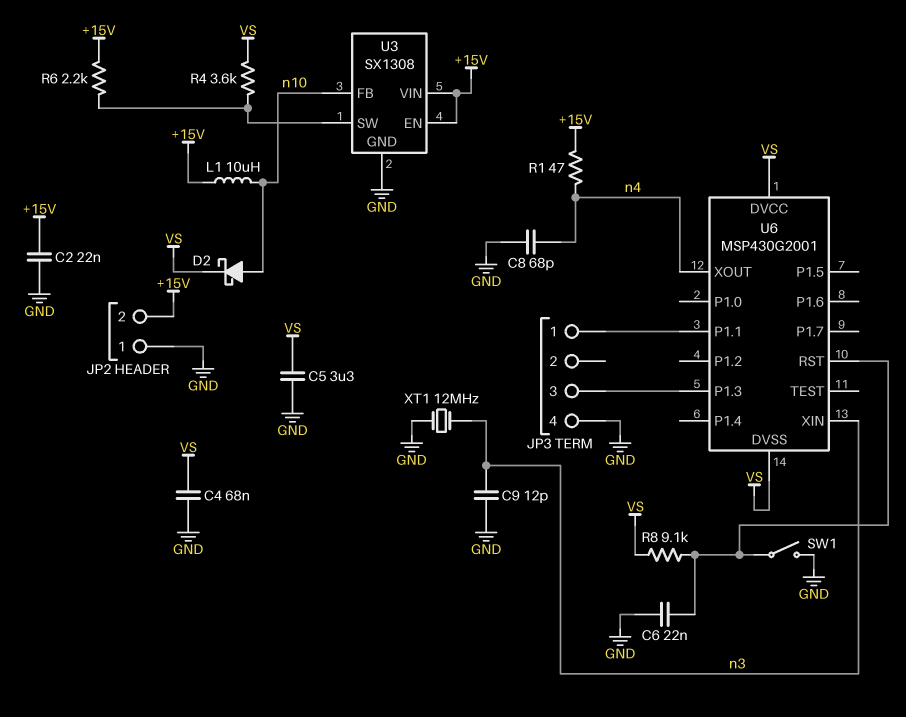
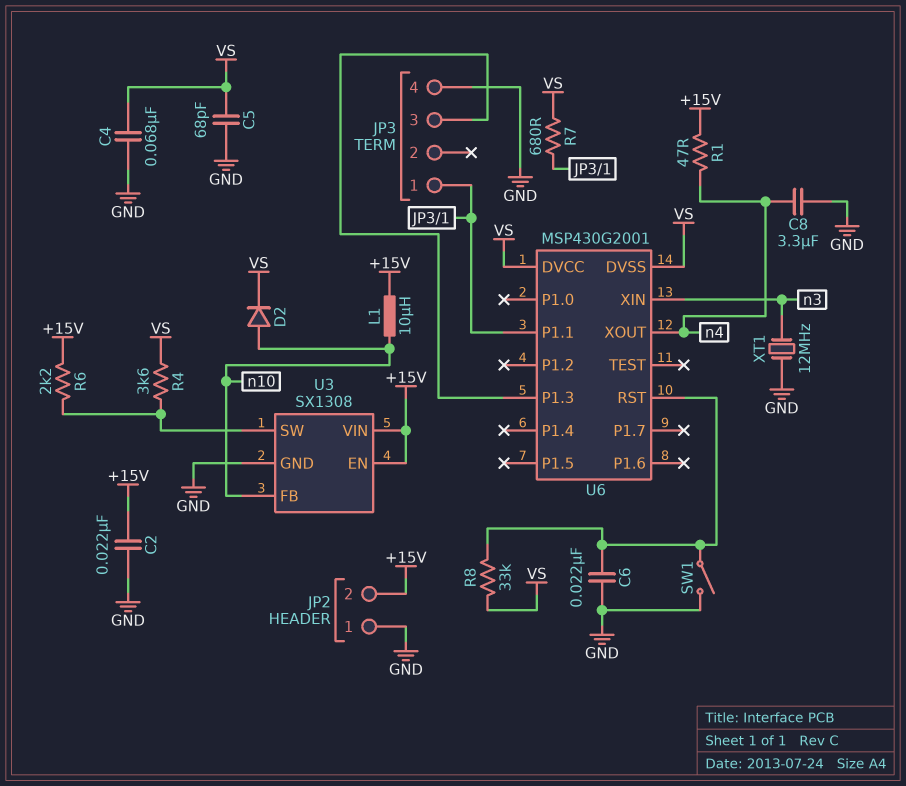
C5: 3.3uF (GND, VS) -> 68pF (GND, VS)
C8: 68pF (GND, n4) -> 3.3uF (GND, n4)
C9: 12pF (GND, n3) -> none
D2: schottky (A n10, K VS) -> diode (A n10, K VS)
R7: none -> 680 (JP3/1, VS)
R8: 9.1k (U6/RST, VS) -> 33k (U6/RST, VS)

